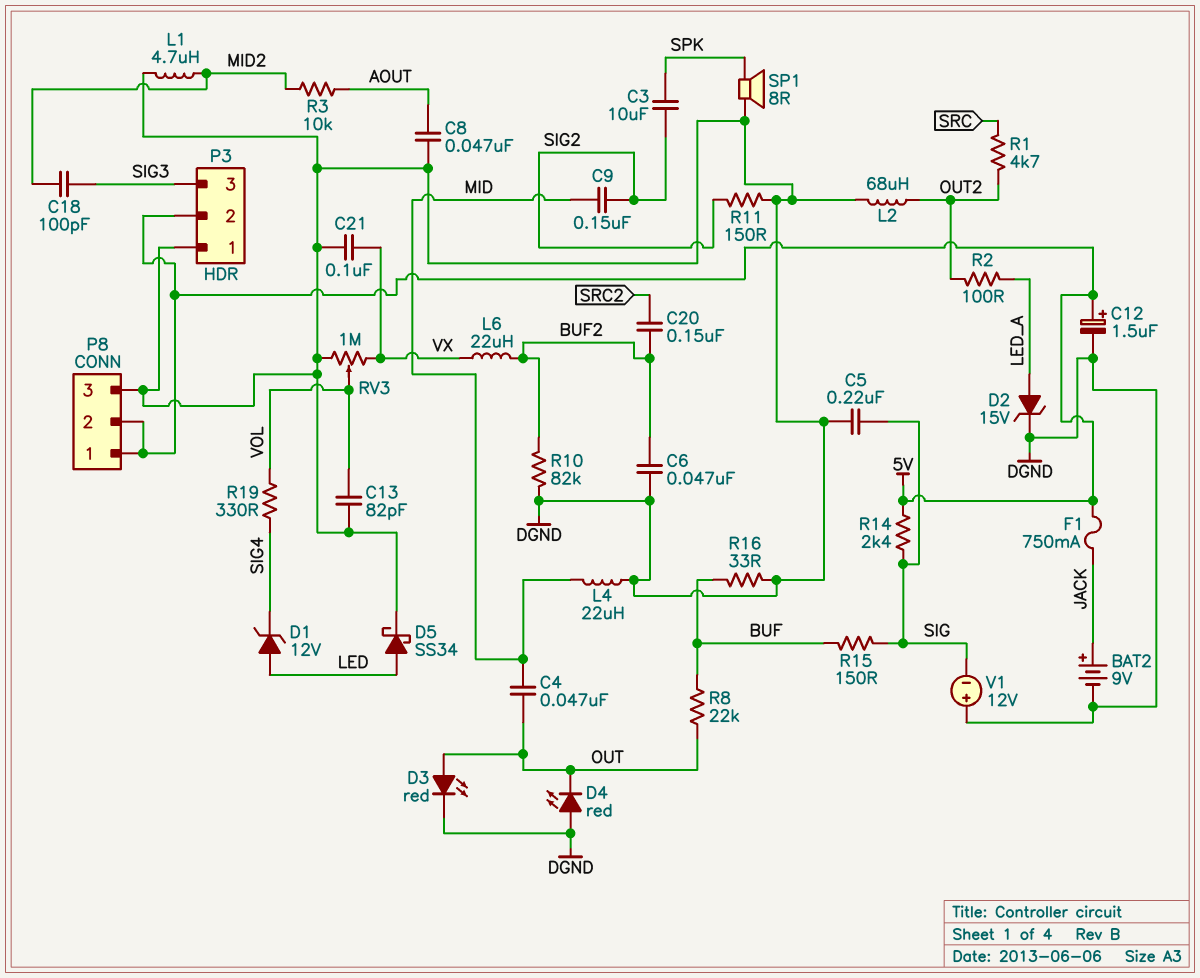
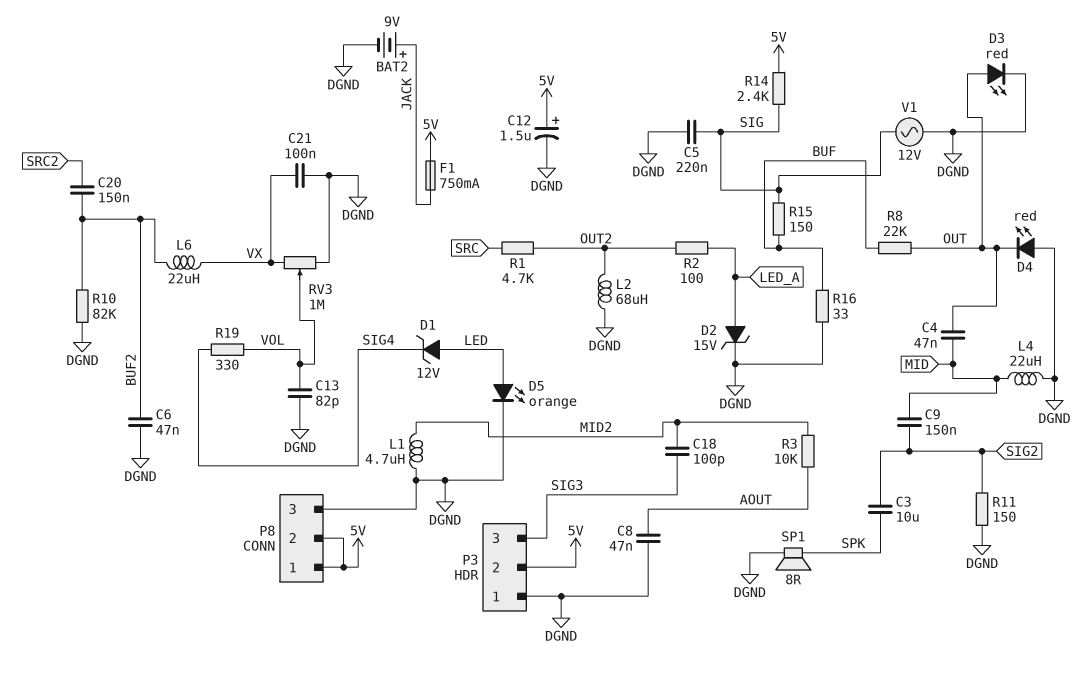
D5: schottky SS34 (A LED, K DGND) -> LED orange (A LED, K DGND)
V1: 12V (plus DGND, minus SIG) -> AC 12V (DGND, SIG)

